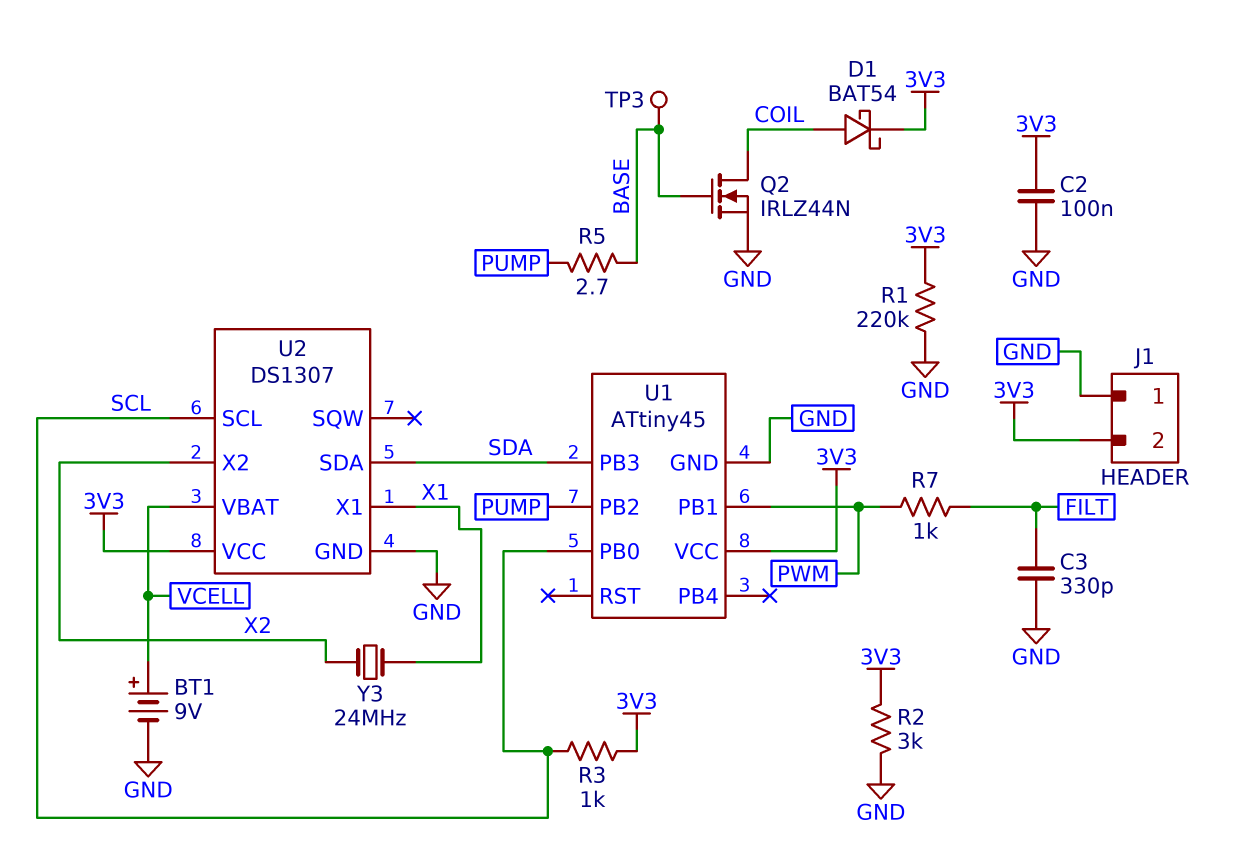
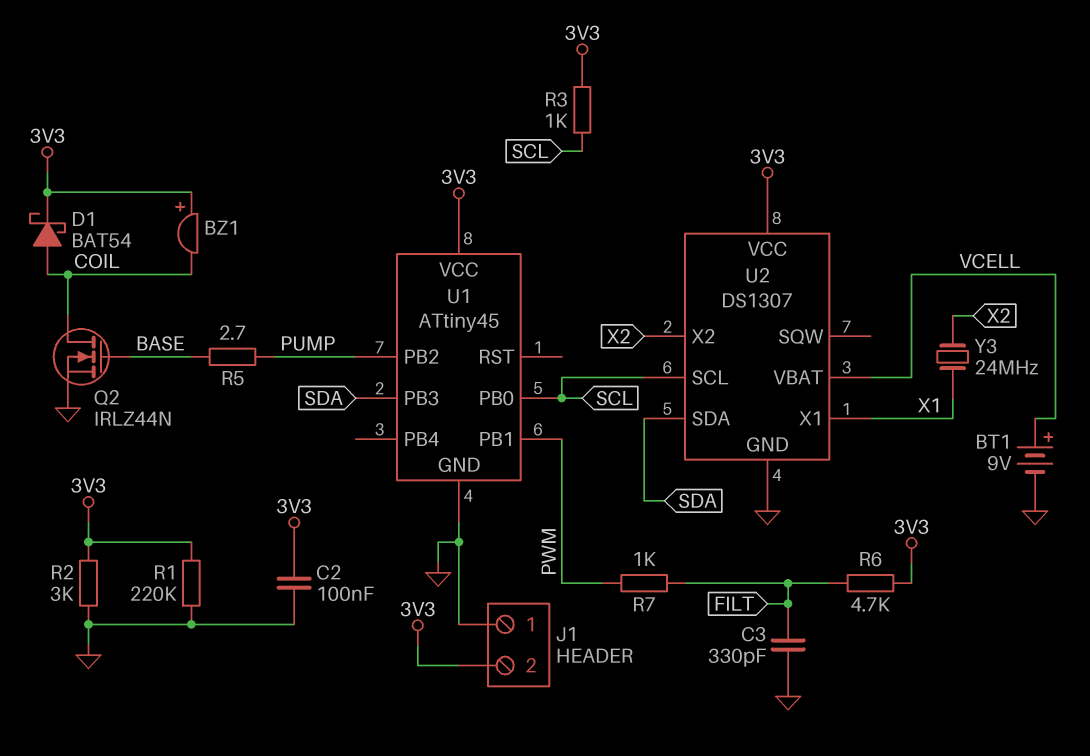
BZ1: none -> buzzer (plus 3V3, minus COIL)
R6: none -> 4.7k (3V3, FILT)
TP3: test point (BASE) -> none

